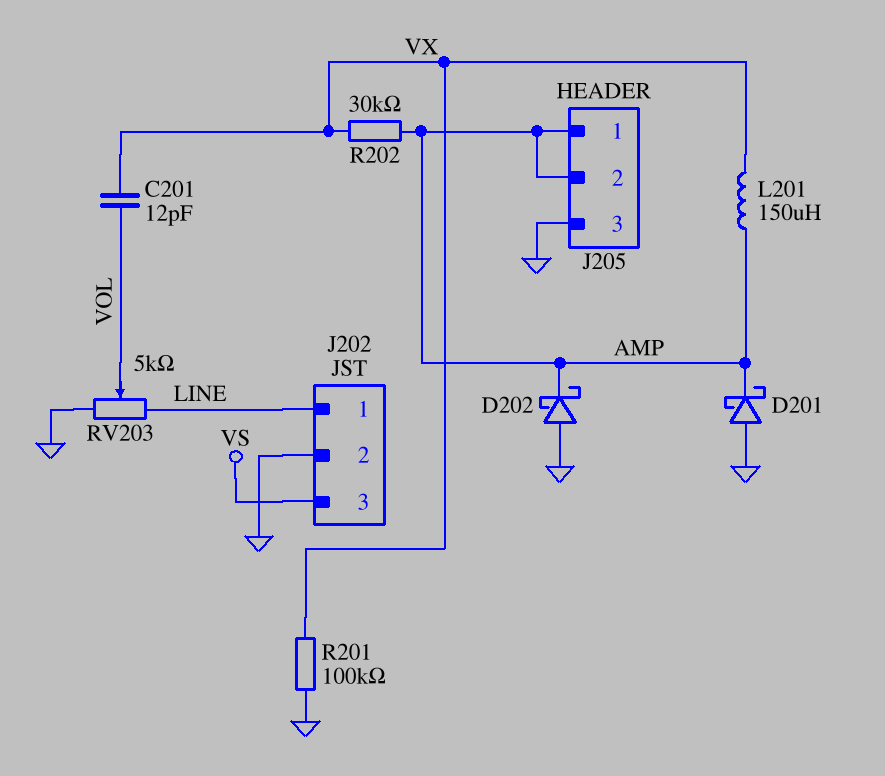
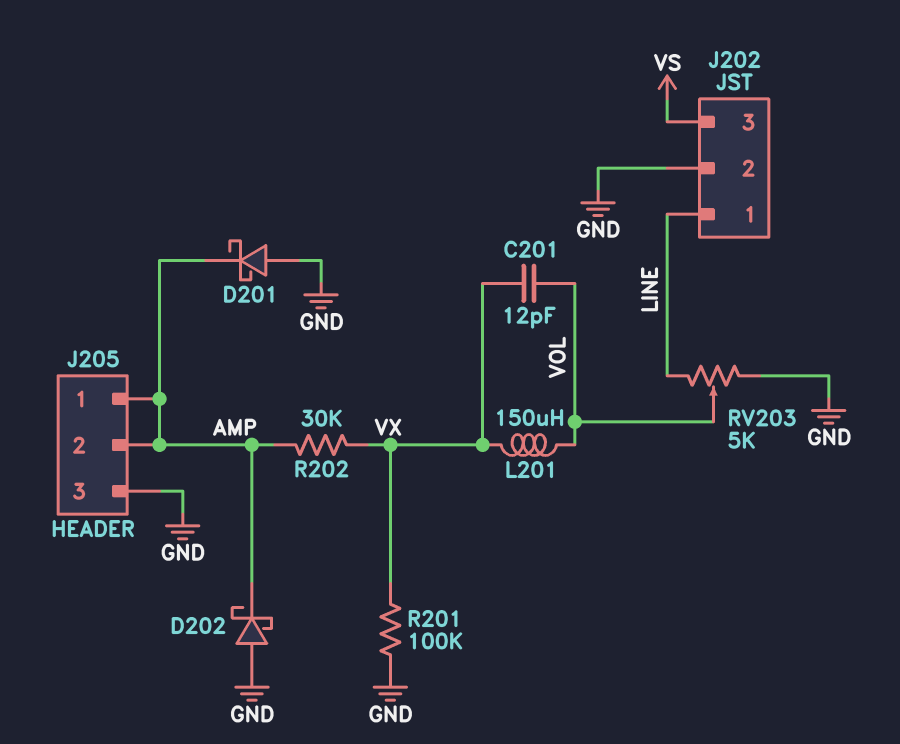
L201: 150uH (AMP, VX) -> 150uH (VOL, VX)

